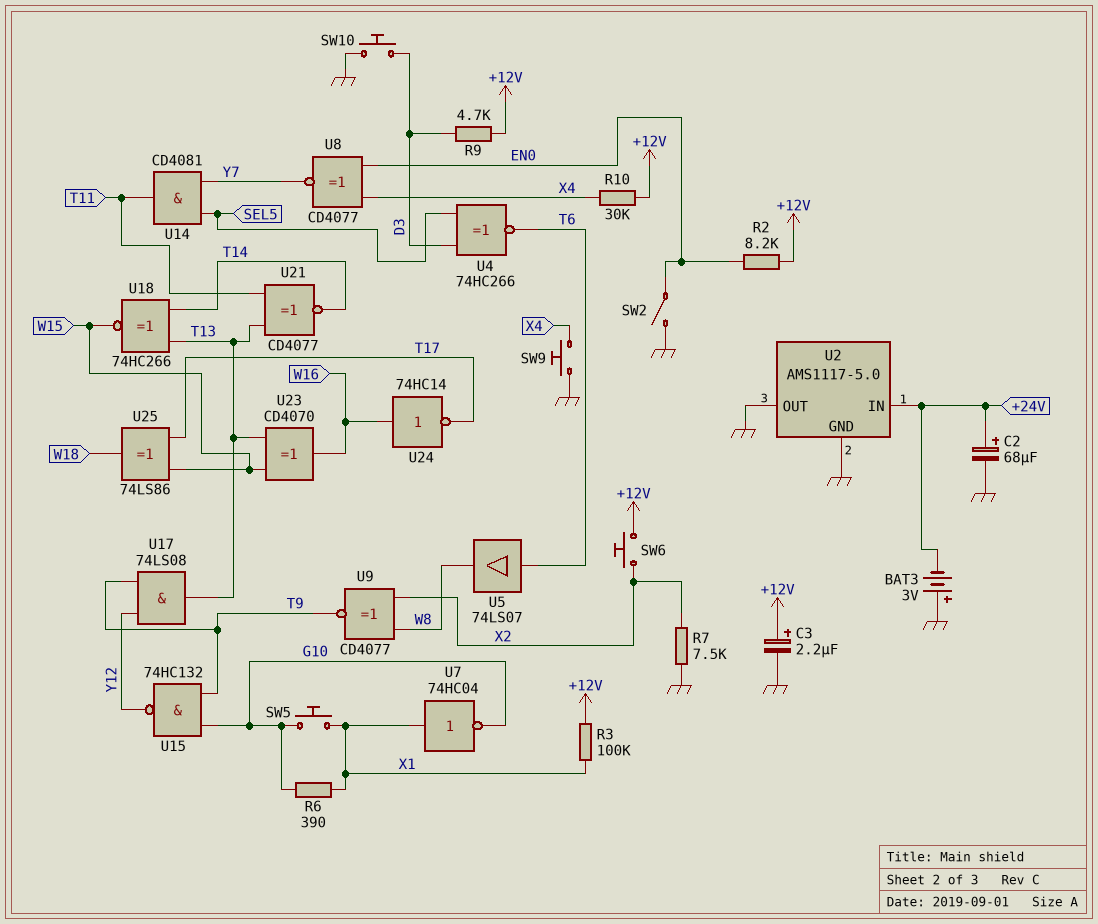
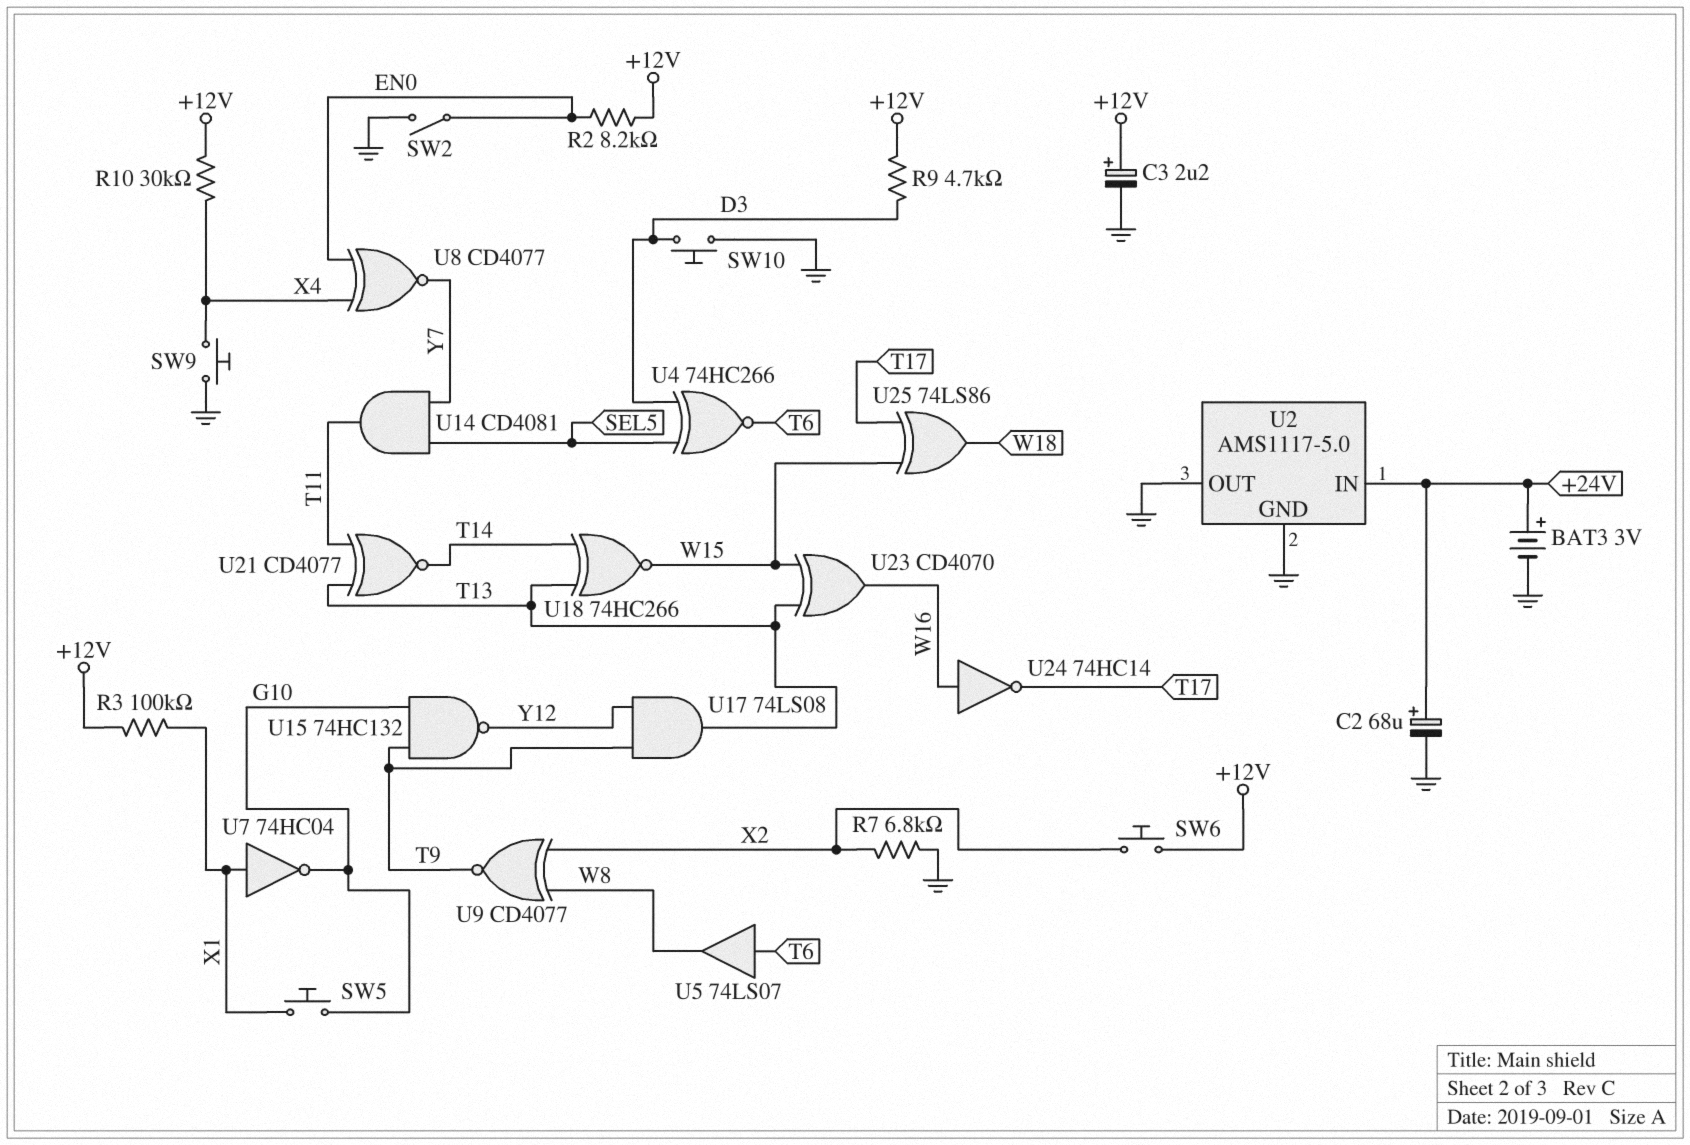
BAT3: 3V (plus GND, minus +24V) -> 3V (plus +24V, minus GND)
R6: 390 (G10, X1) -> none
R7: 7.5k (GND, X2) -> 6.8k (GND, X2)

